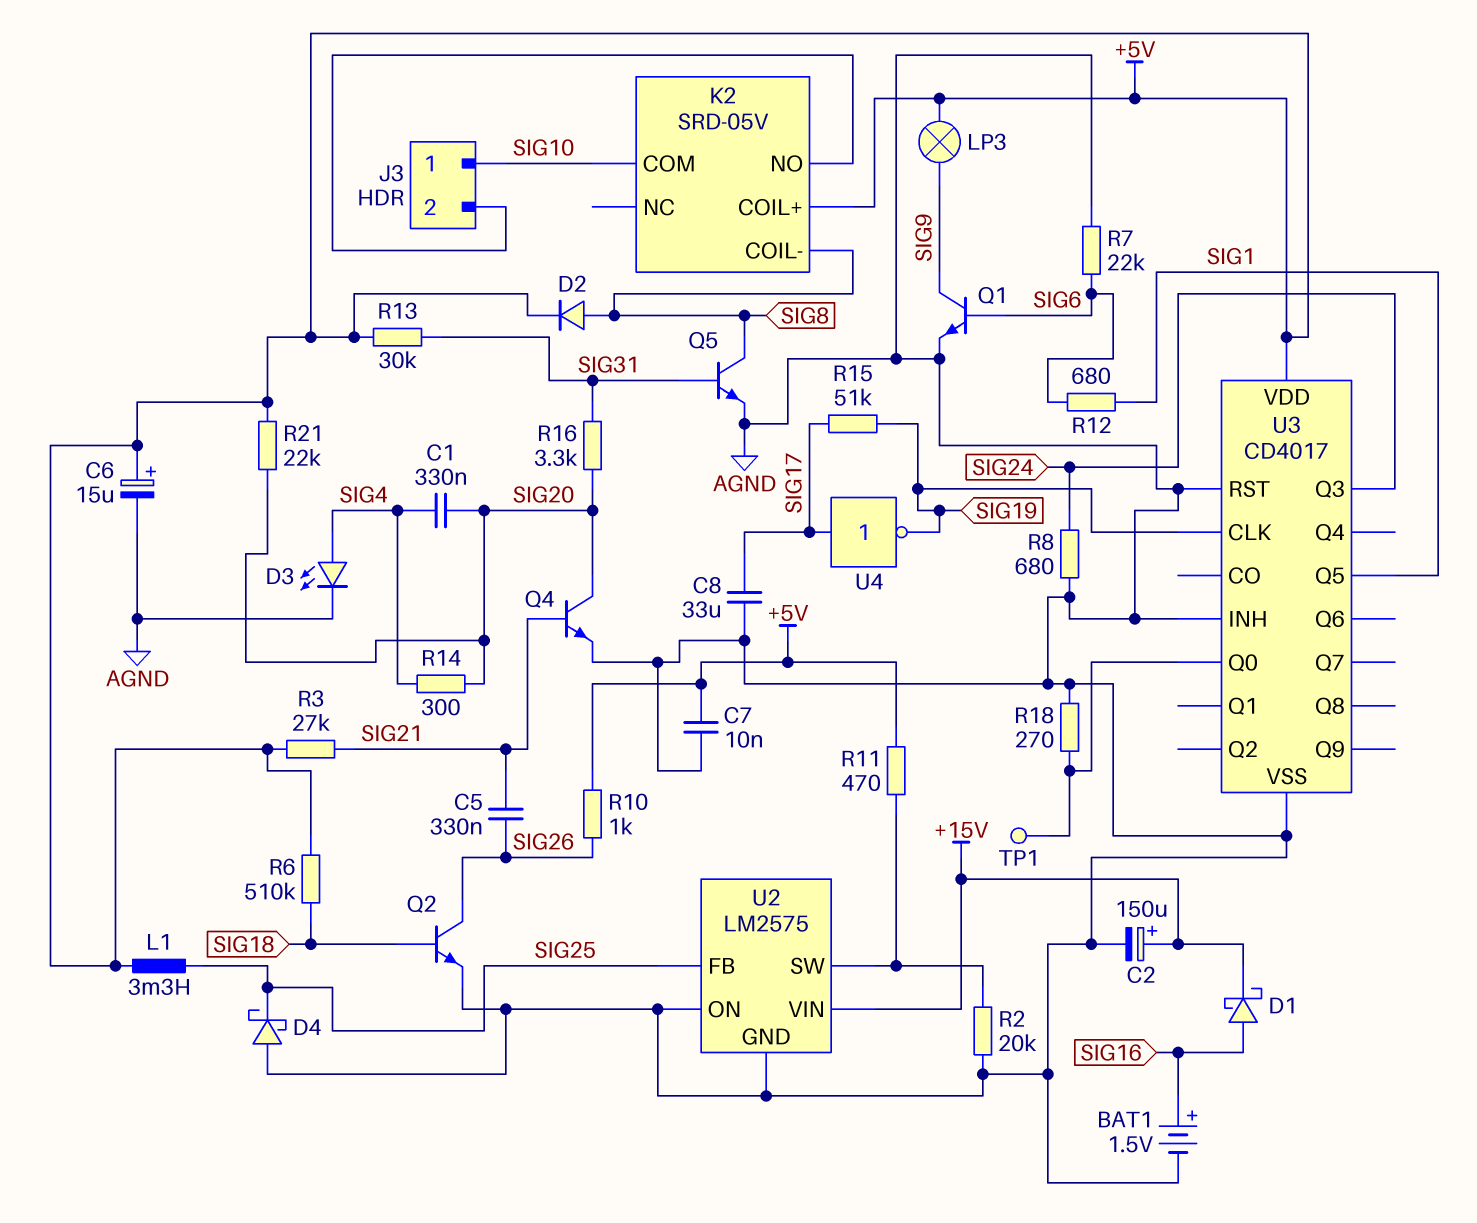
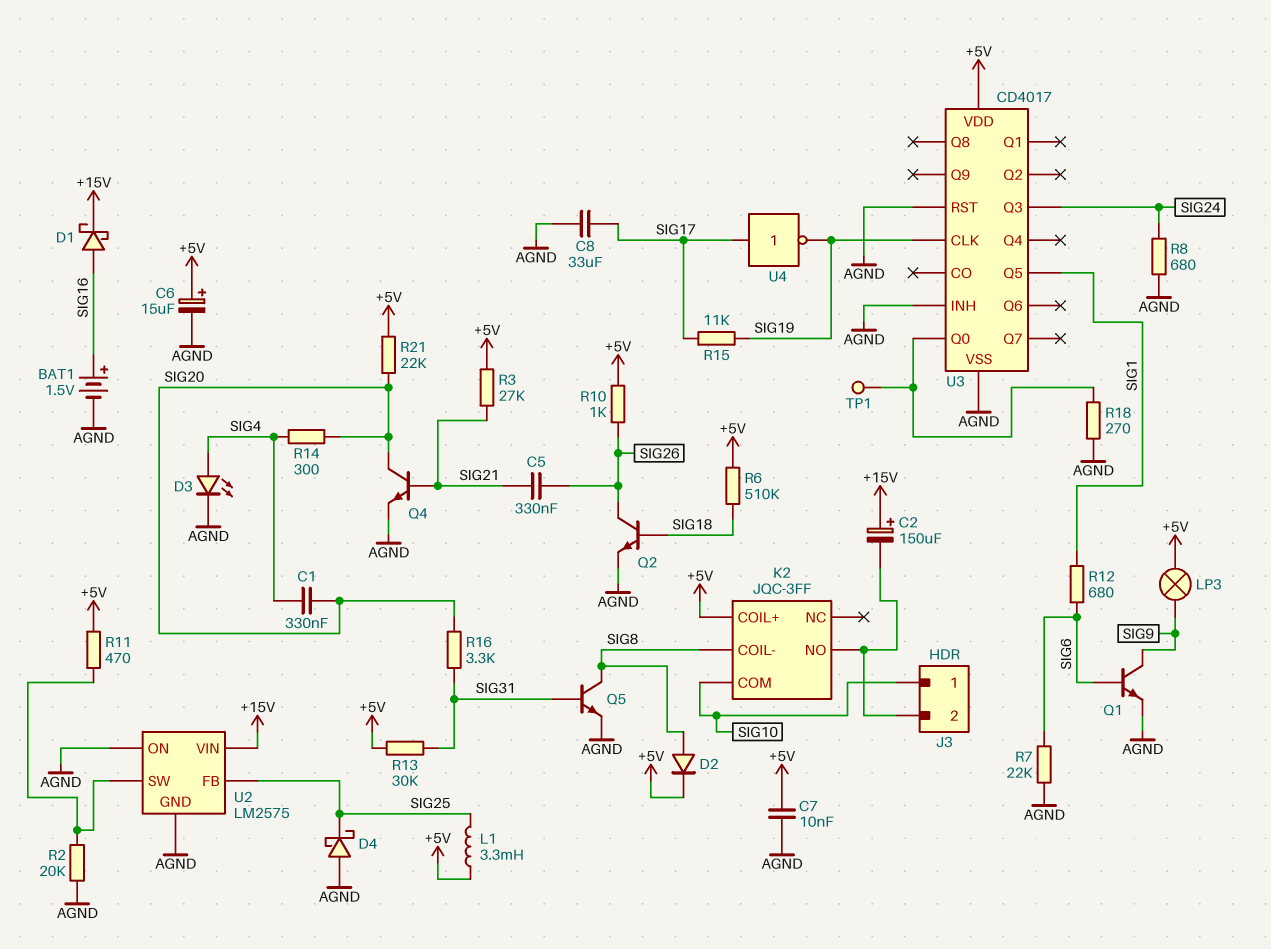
C2: 150uF (plus +15V, minus AGND) -> 150uF (plus +15V, minus J3/2)
K2: SRD-05V -> JQC-3FF
R15: 51k (SIG17, SIG19) -> 11k (SIG17, SIG19)

